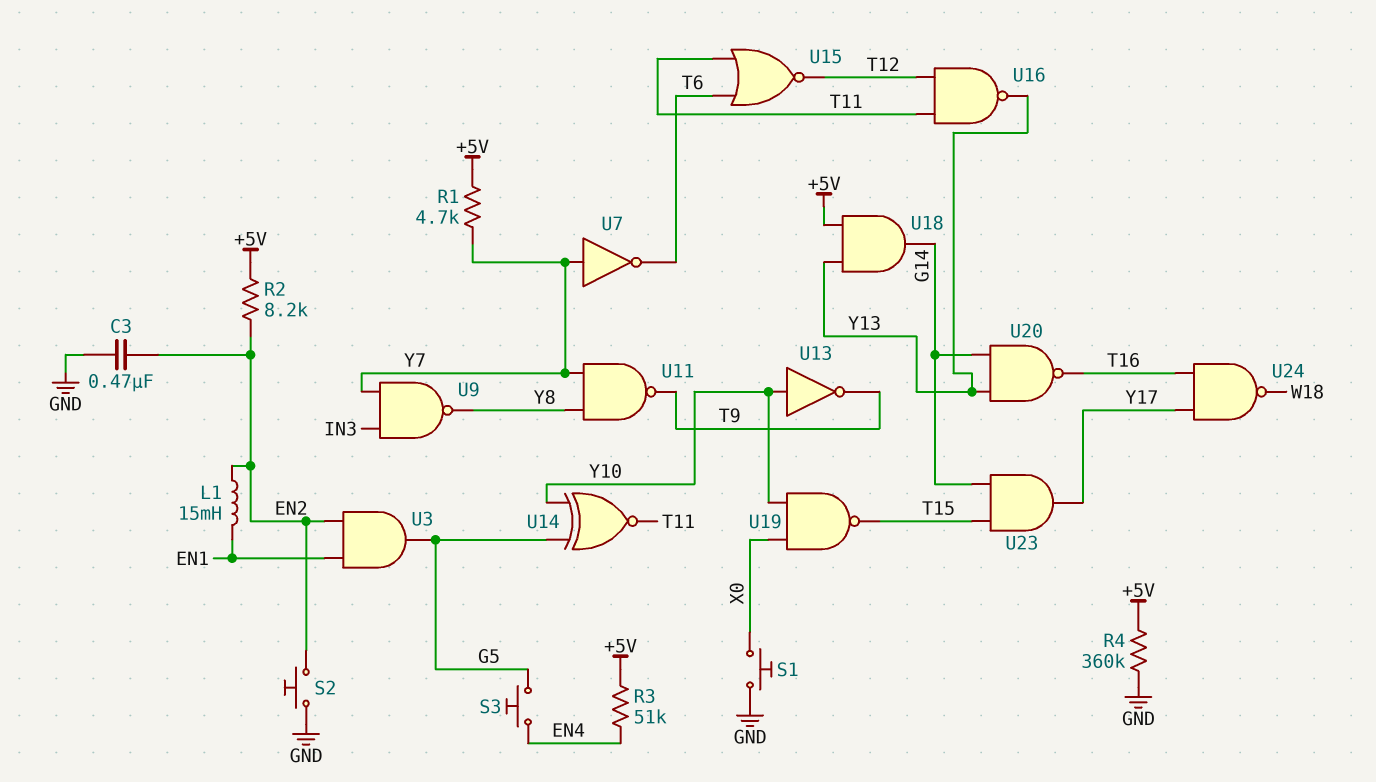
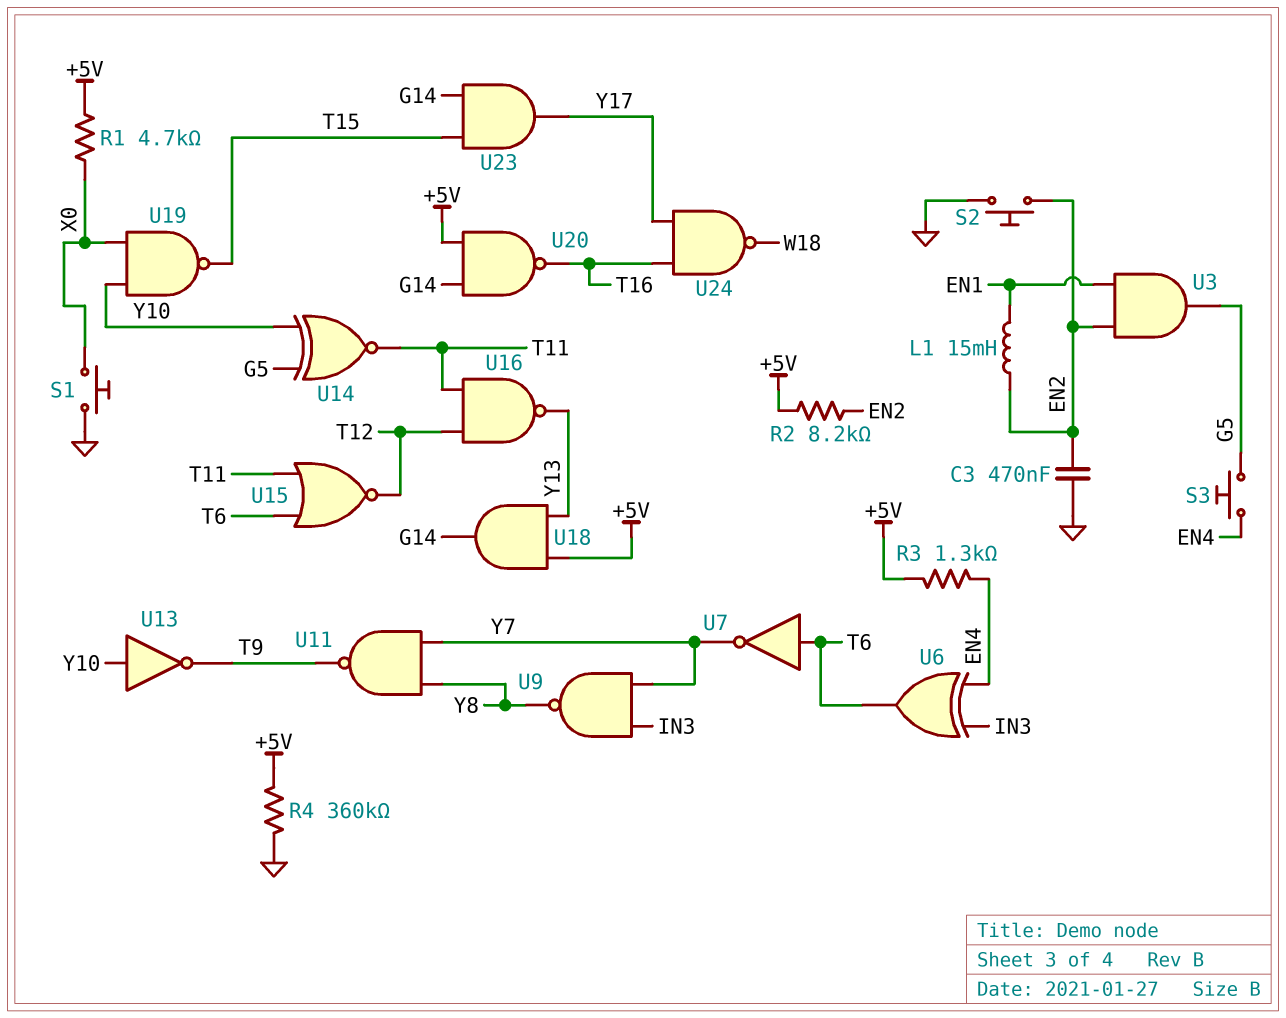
R1: 4.7k (+5V, Y7) -> 4.7k (+5V, X0)
R3: 51k (+5V, EN4) -> 1.3k (+5V, EN4)
U6: none -> XOR (in EN4, in IN3, out T6)
U7: NOT (in Y7, out T6) -> NOT (in T6, out Y7)
U20: NAND (in G14, in Y13, out T16) -> NAND (in +5V, in G14, out T16)

